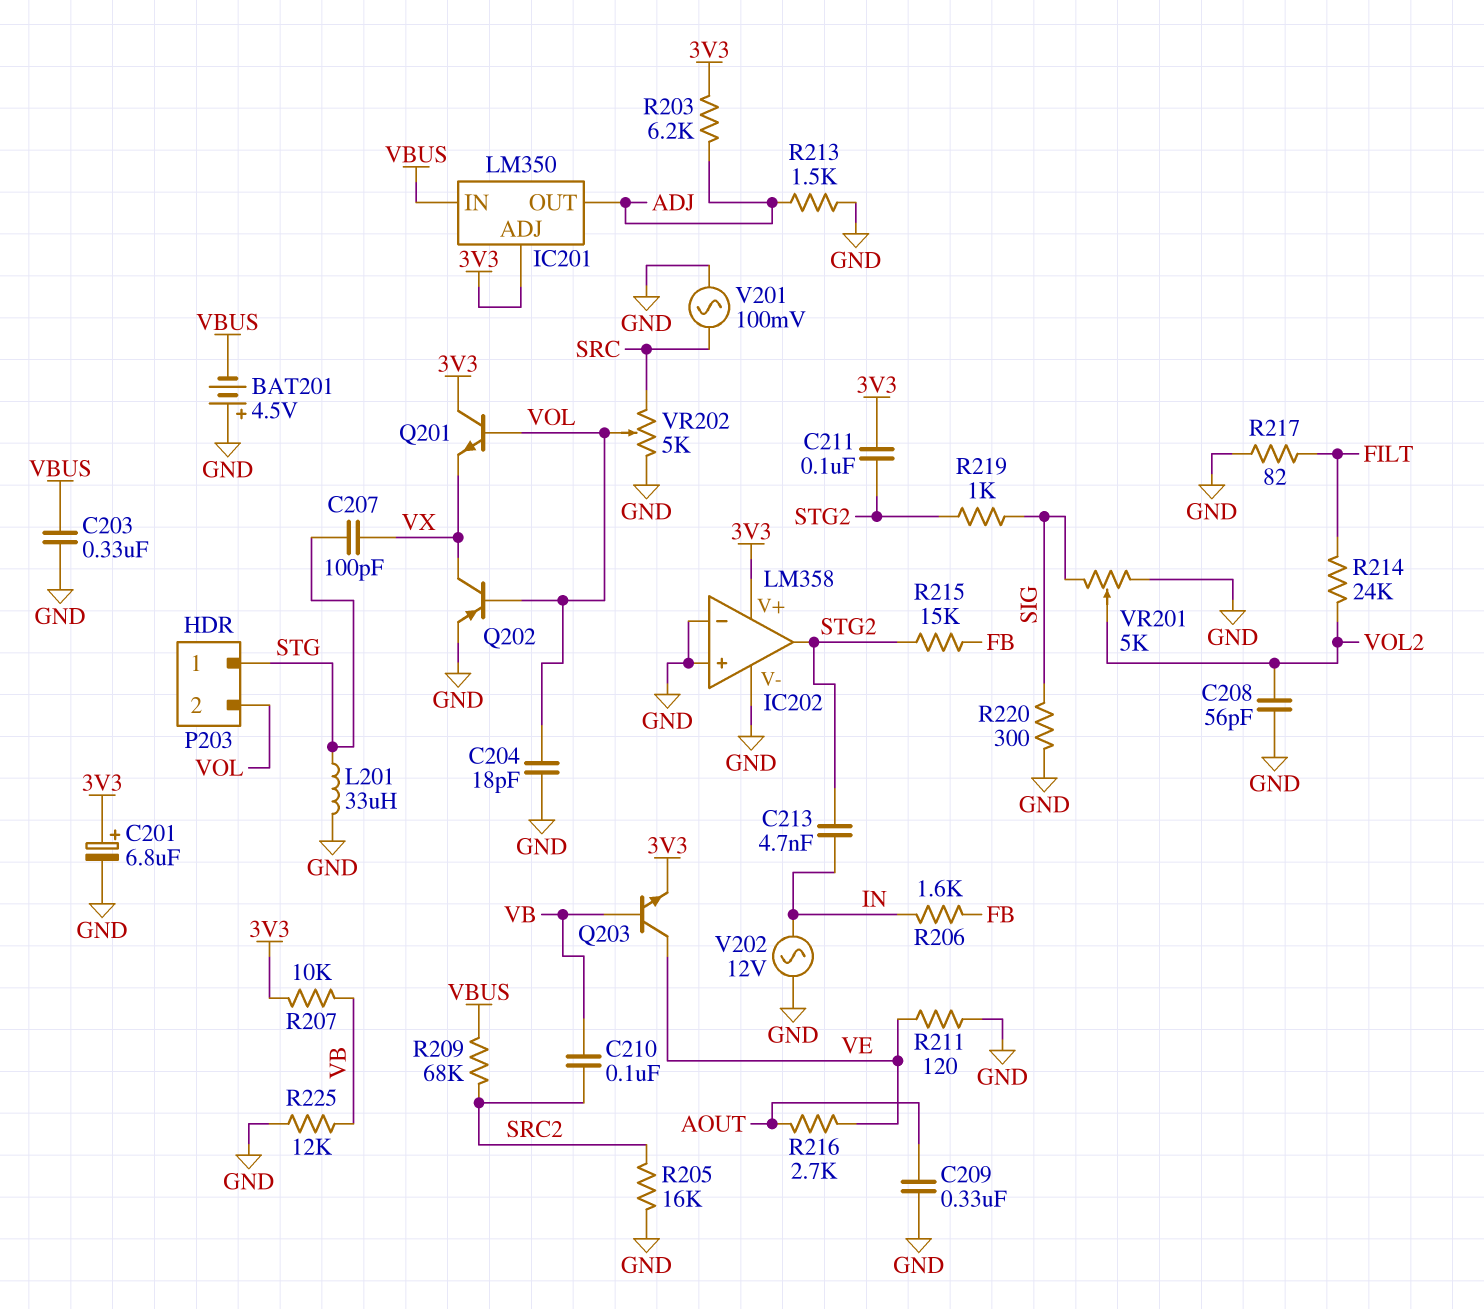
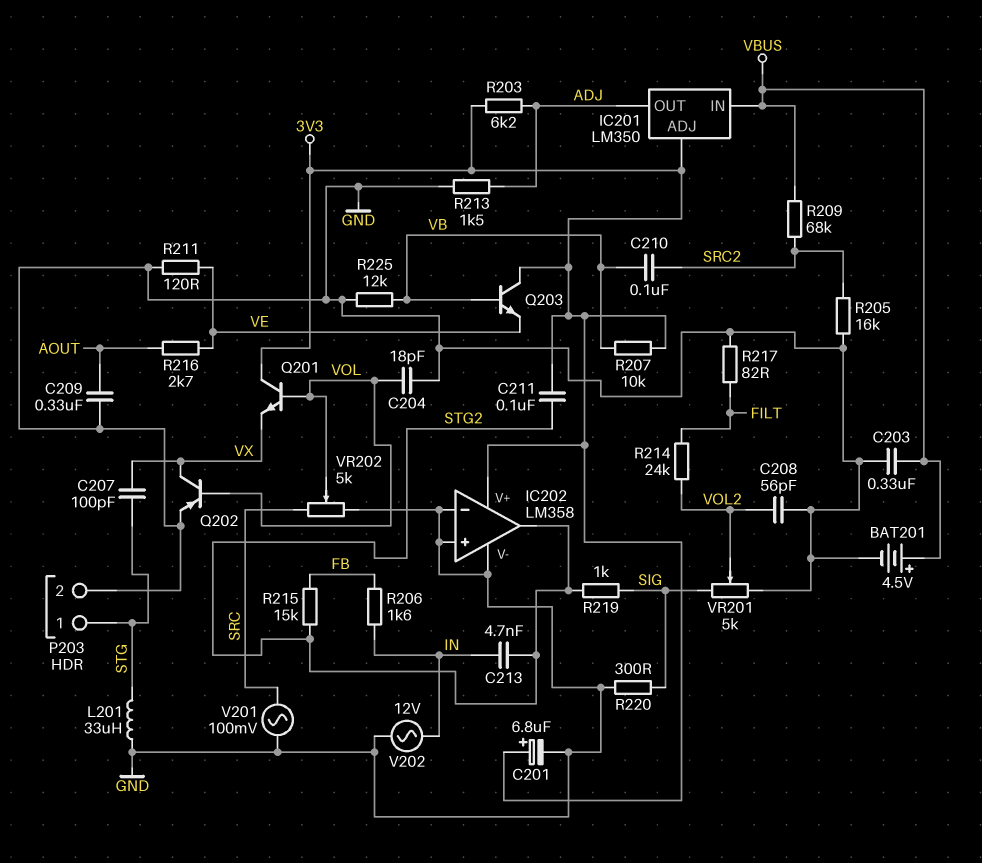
BAT201: 4.5V (plus GND, minus VBUS) -> 4.5V (plus VBUS, minus GND)
P203 pin 2: VOL -> GND
Q203: NPN (B VB, C VE, E 3V3) -> NPN (B VB, C 3V3, E VE)

